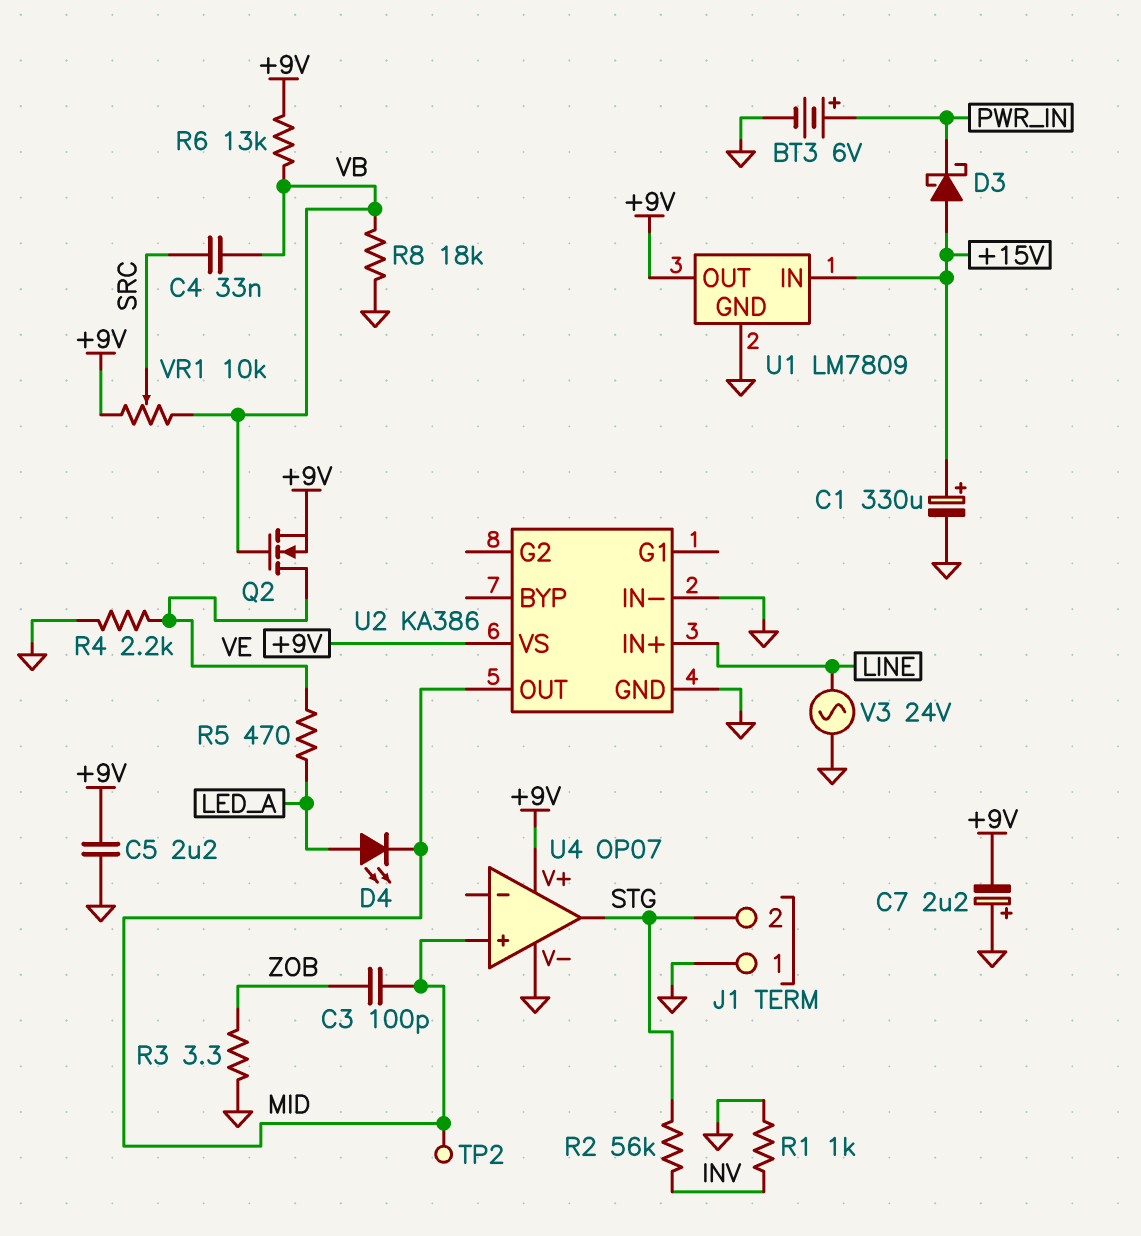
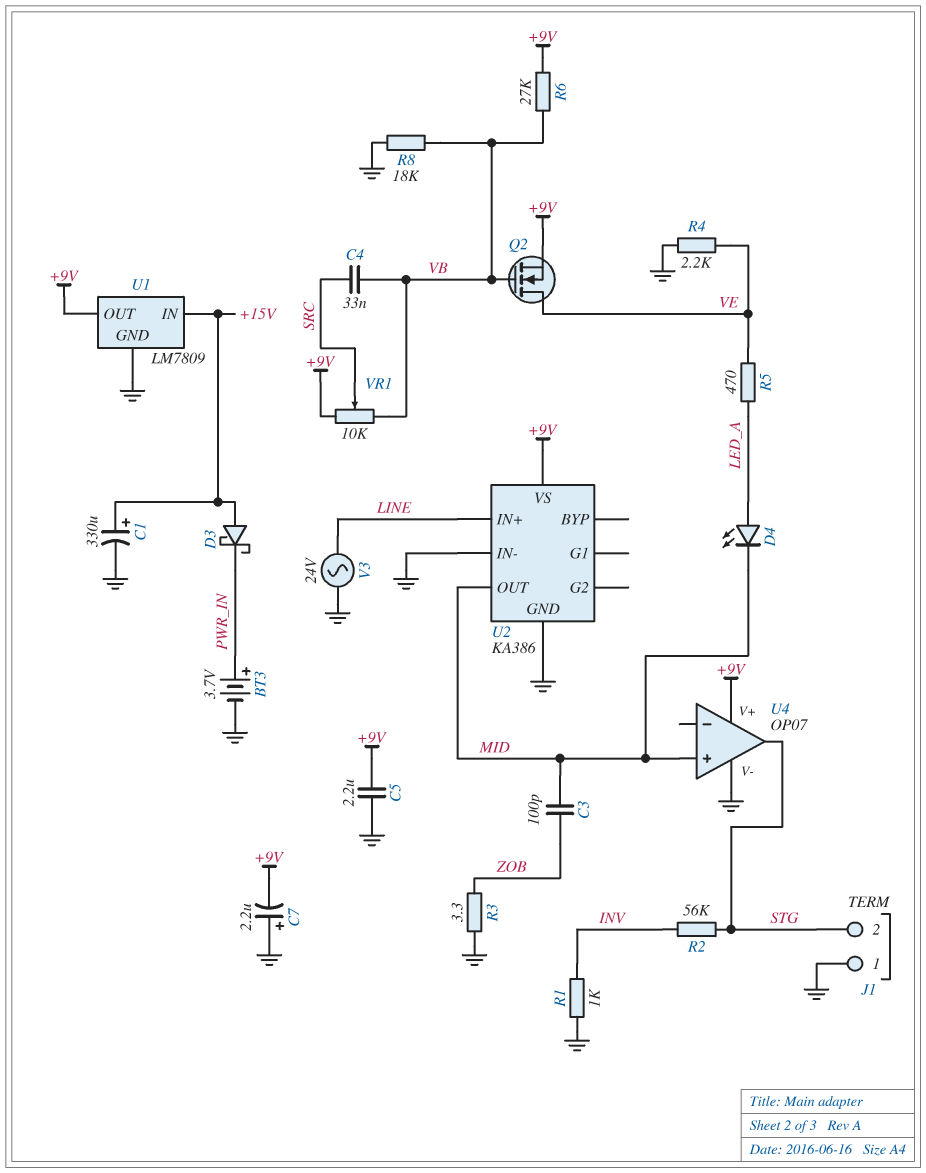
BT3: 6V (plus PWR_IN, minus GND) -> 3.7V (plus PWR_IN, minus GND)
R6: 13k (+9V, VB) -> 27k (+9V, VB)
TP2: test point (MID) -> none

